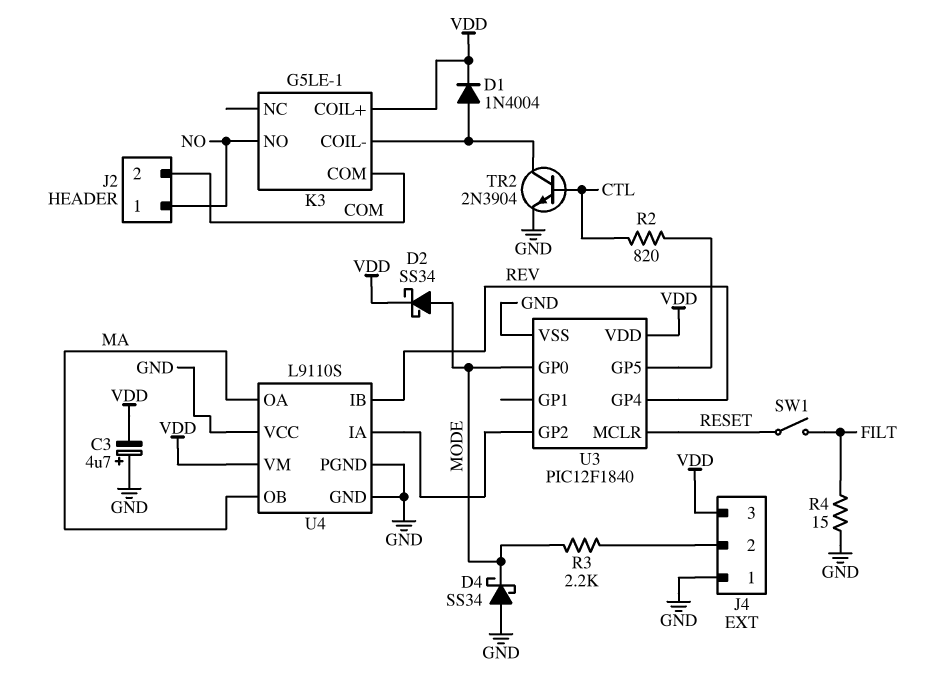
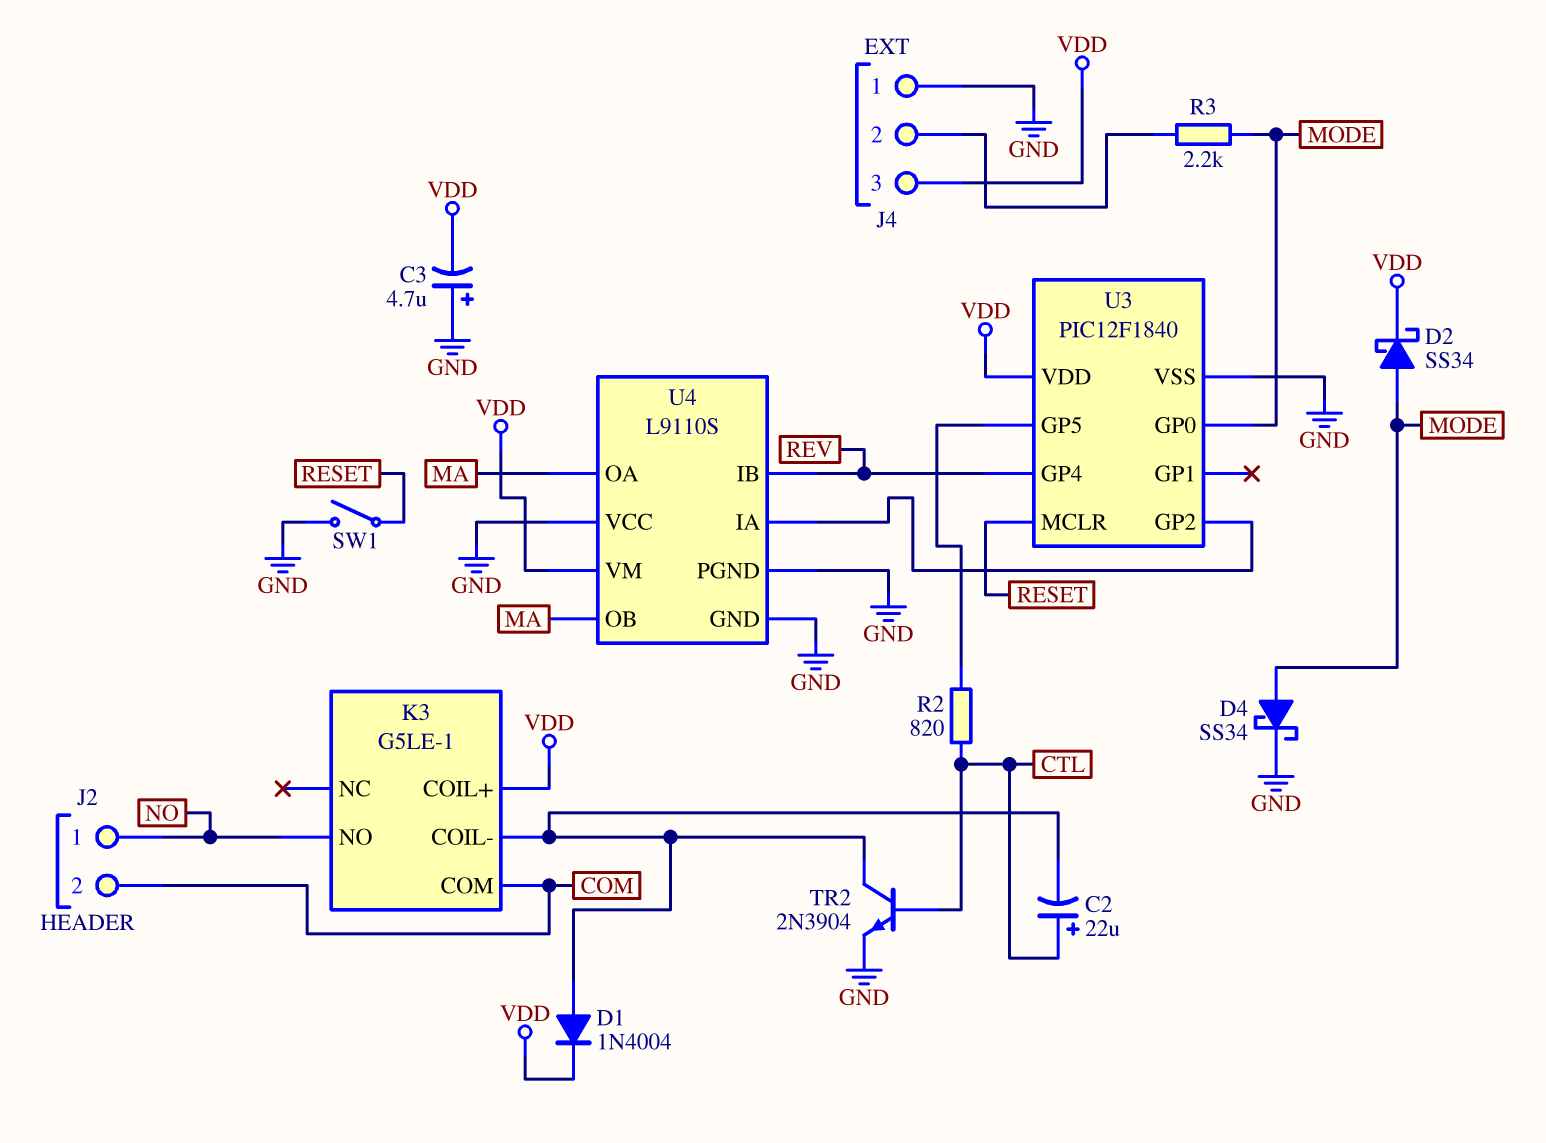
C2: none -> 22uF (plus CTL, minus K3/COIL-)
D4: schottky SS34 (A GND, K MODE) -> schottky SS34 (A MODE, K GND)
R4: 15 (FILT, GND) -> none
SW1: switch (FILT, RESET) -> switch (GND, RESET)

